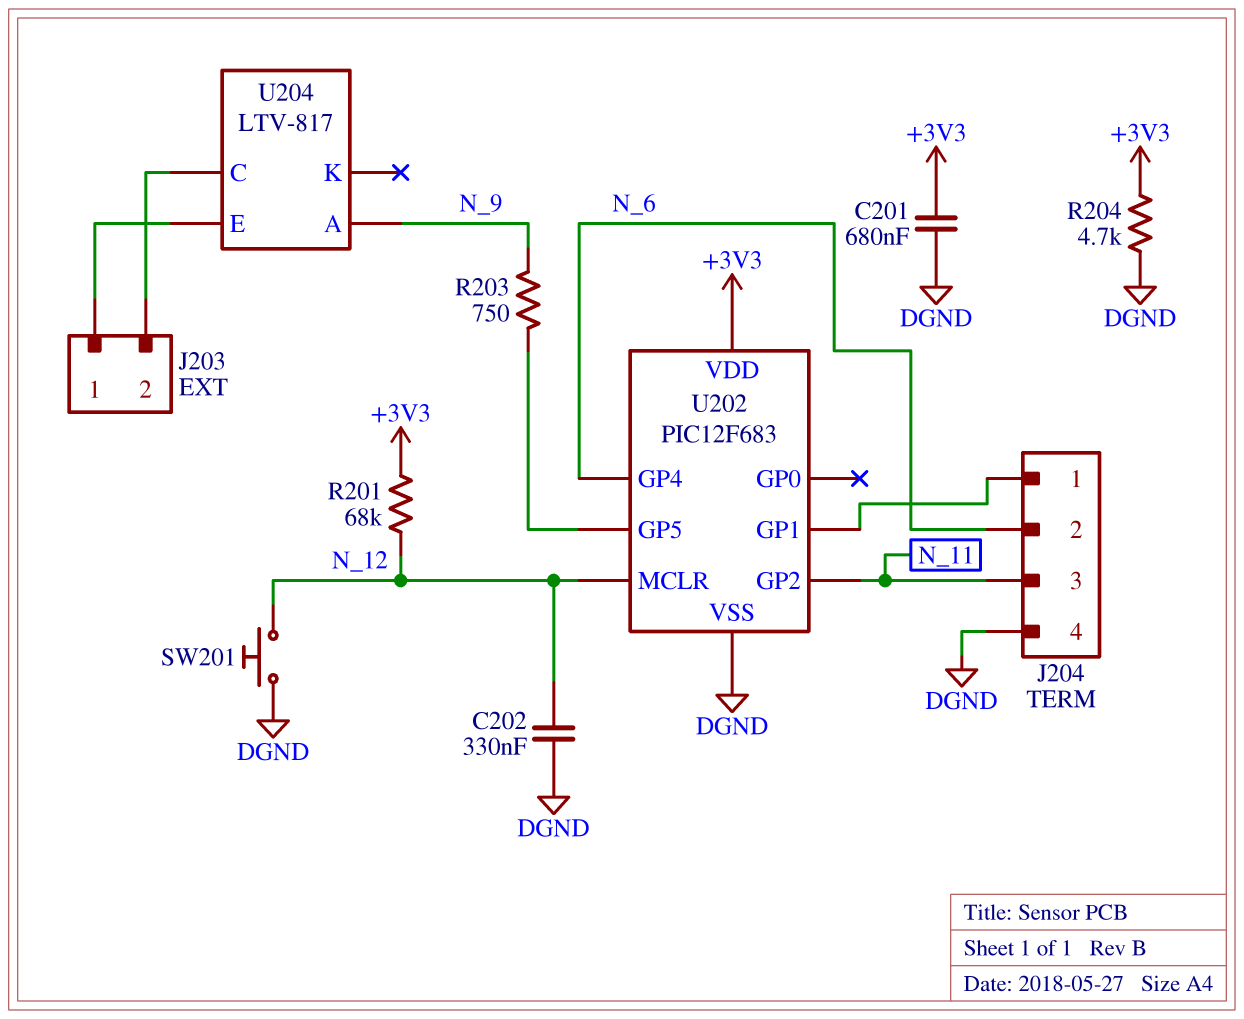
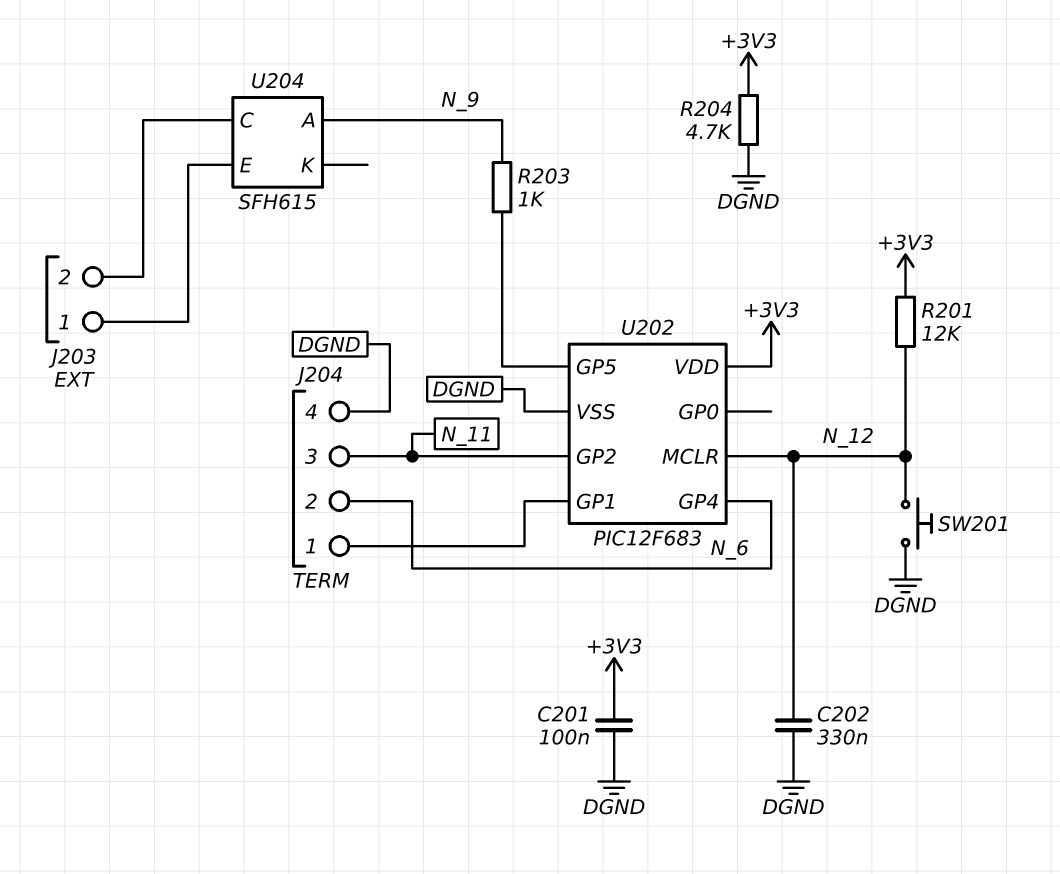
C201: 680nF (+3V3, DGND) -> 100nF (+3V3, DGND)
R201: 68k (+3V3, N_12) -> 12k (+3V3, N_12)
R203: 750 (N_9, U202/GP5) -> 1k (N_9, U202/GP5)
U204: LTV-817 -> SFH615

